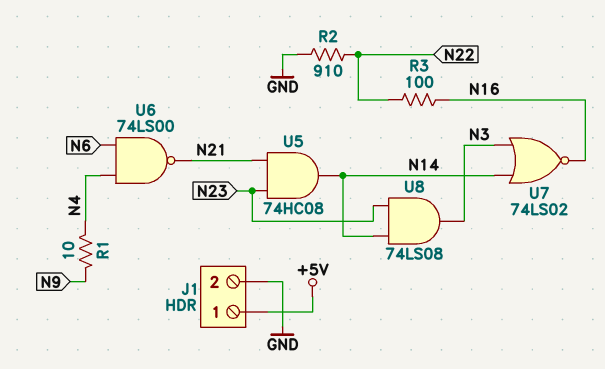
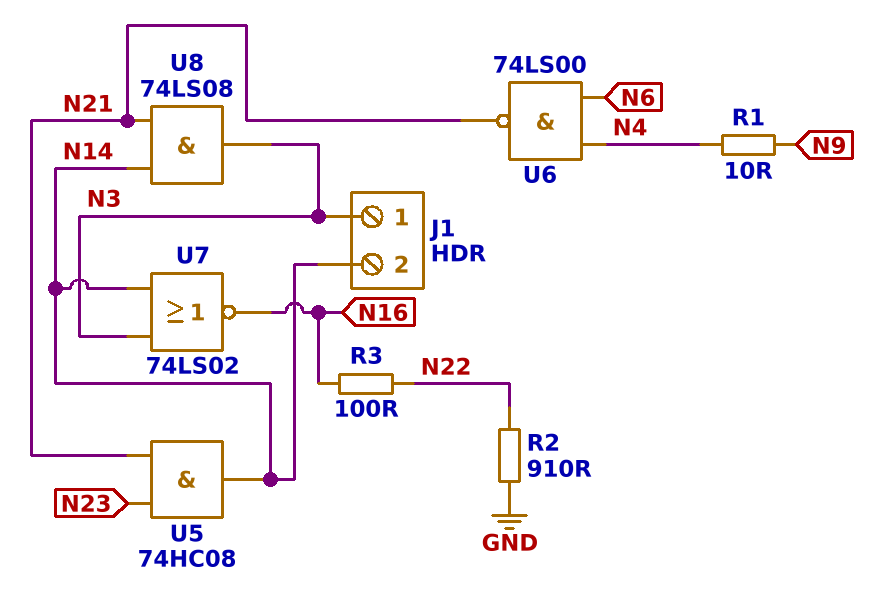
J1 pin 1: +5V -> N3
J1 pin 2: GND -> N14
U8: AND 74LS08 (in N14, in N23, out N3) -> AND 74LS08 (in N14, in N21, out N3)

